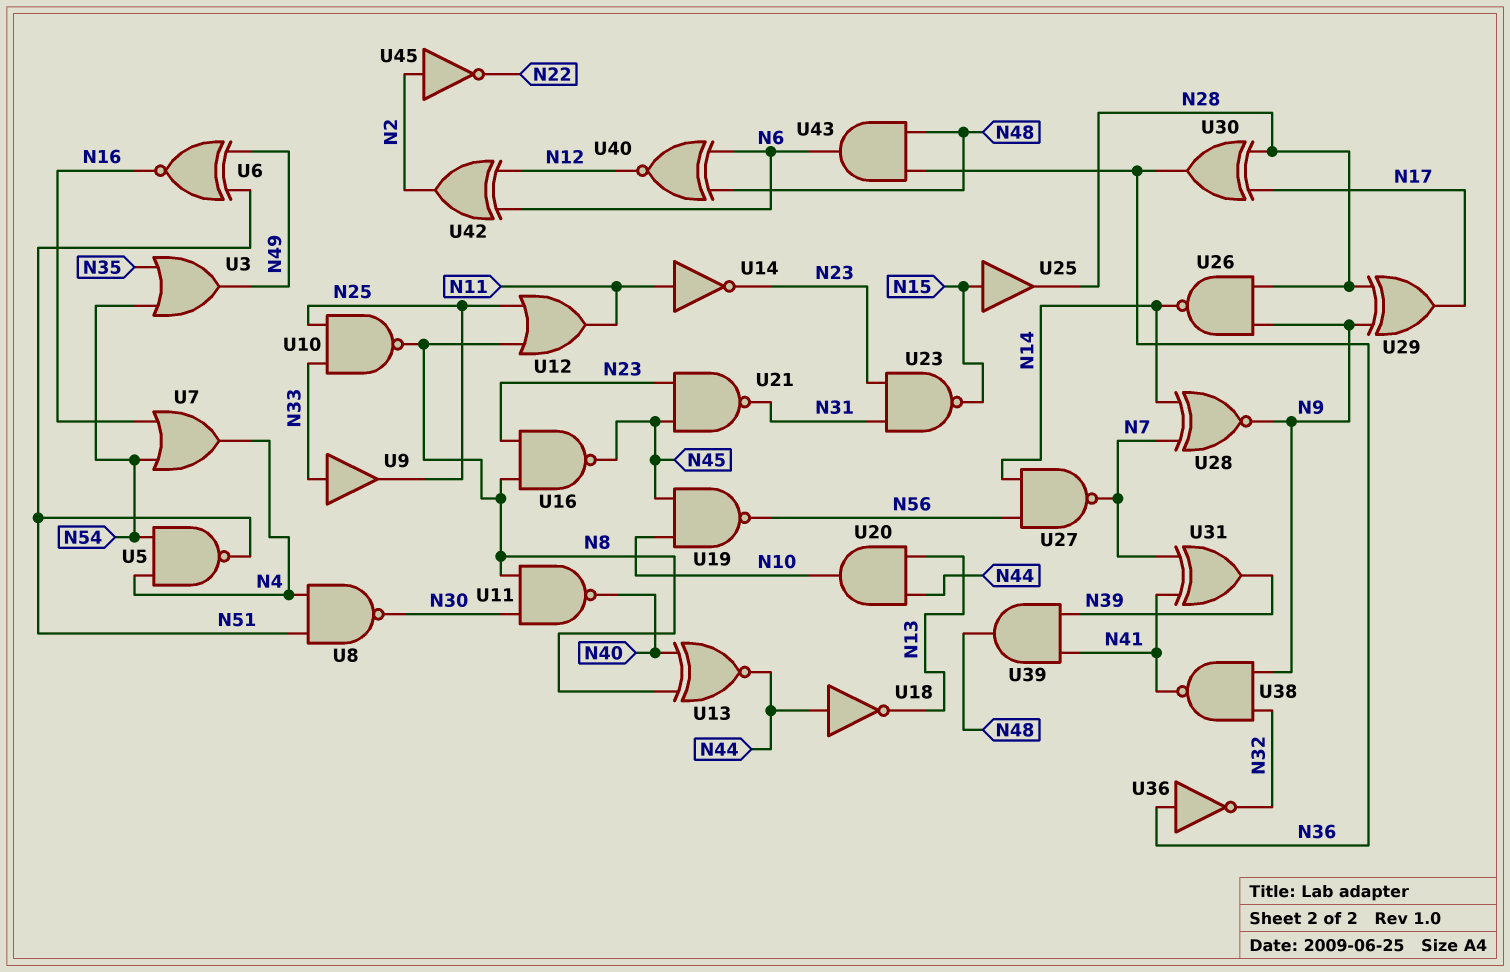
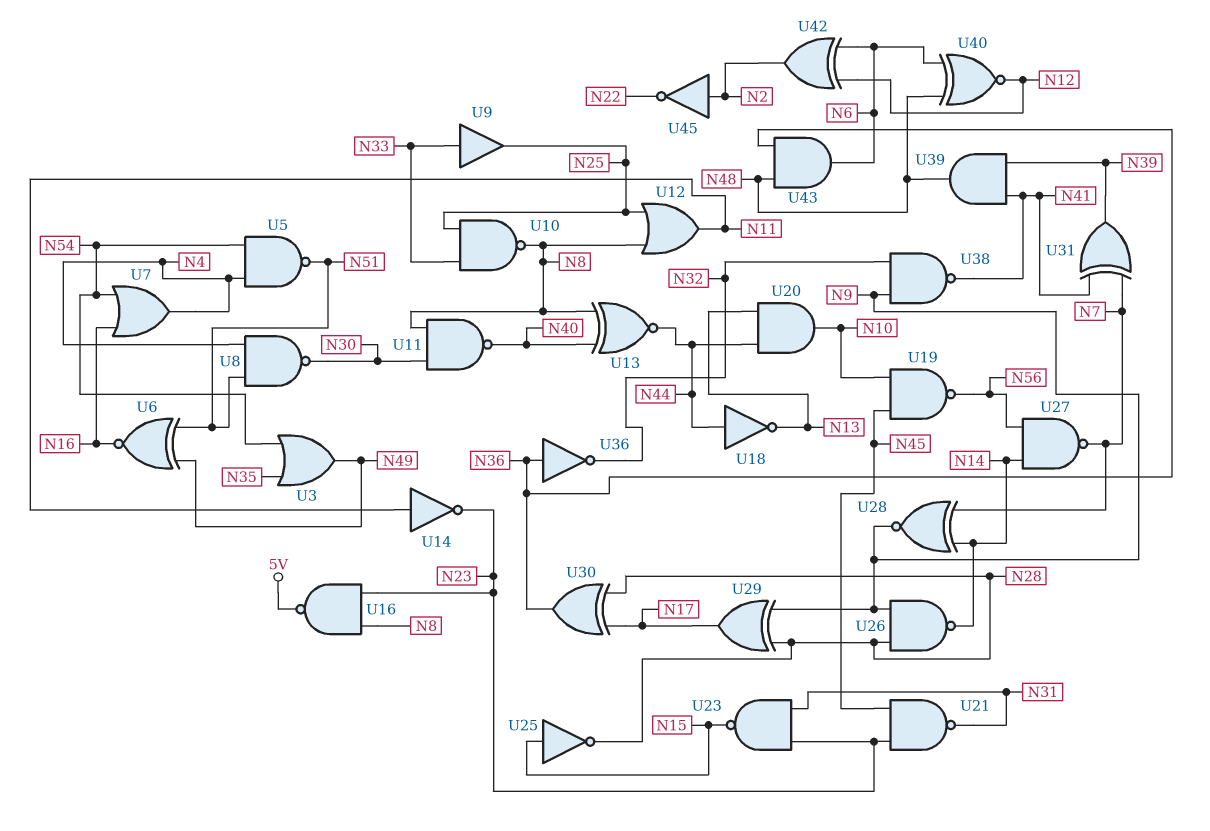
U16: NAND (in N8, in N23, out N45) -> NAND (in N8, in N23, out 5V)
U25: buffer (in N15, out N28) -> NOT (in N15, out N28)

